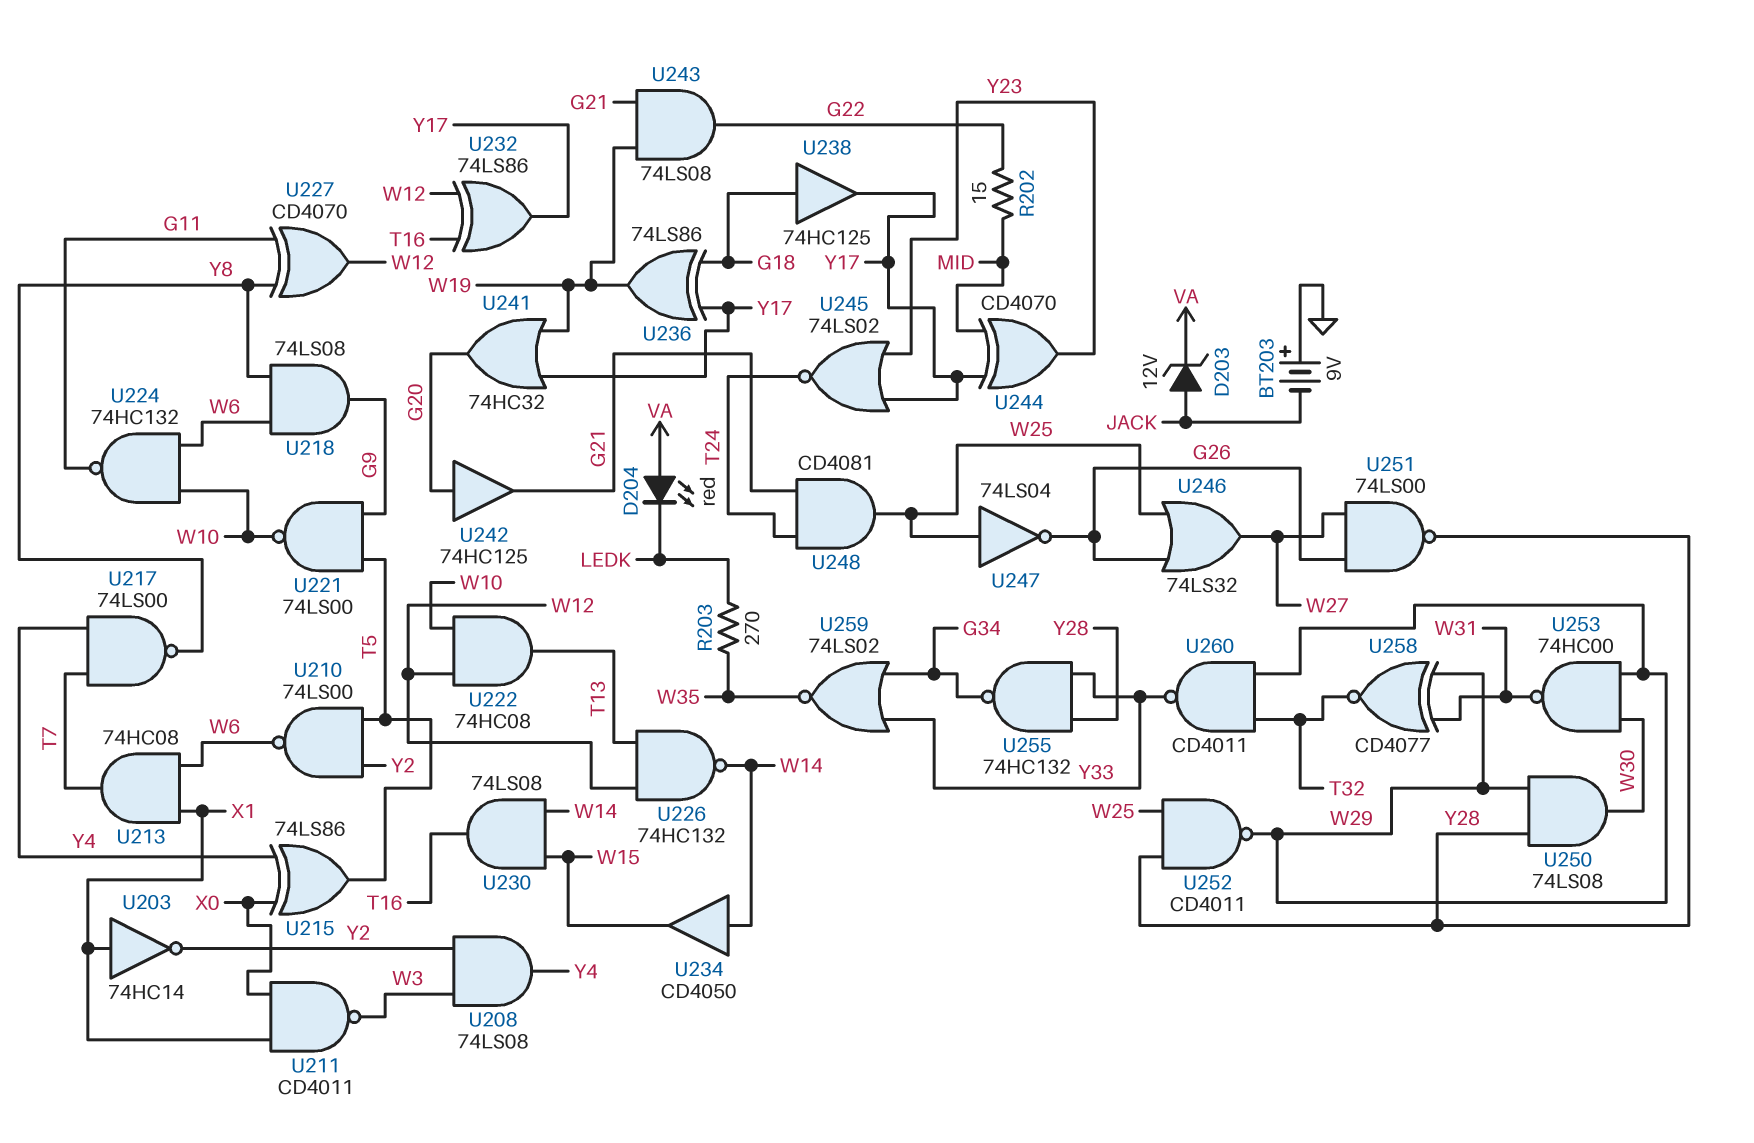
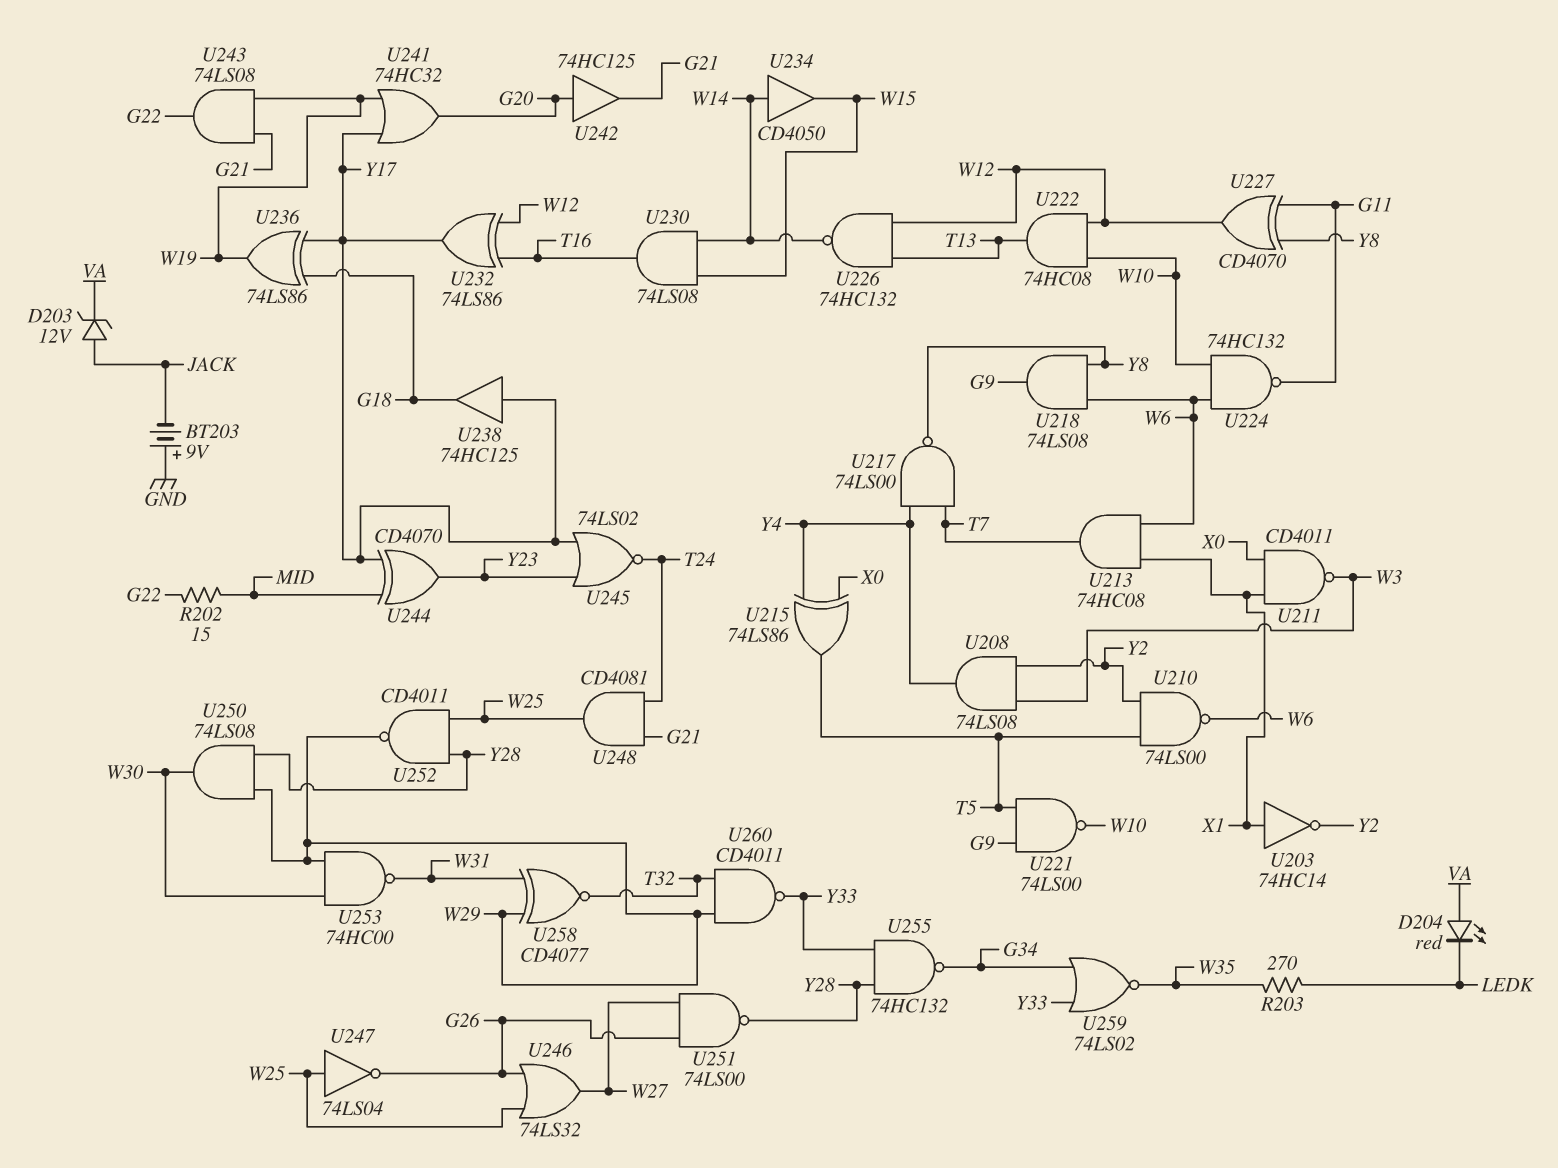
U238: buffer 74HC125 (in G18, out Y17) -> buffer 74HC125 (in Y17, out G18)

